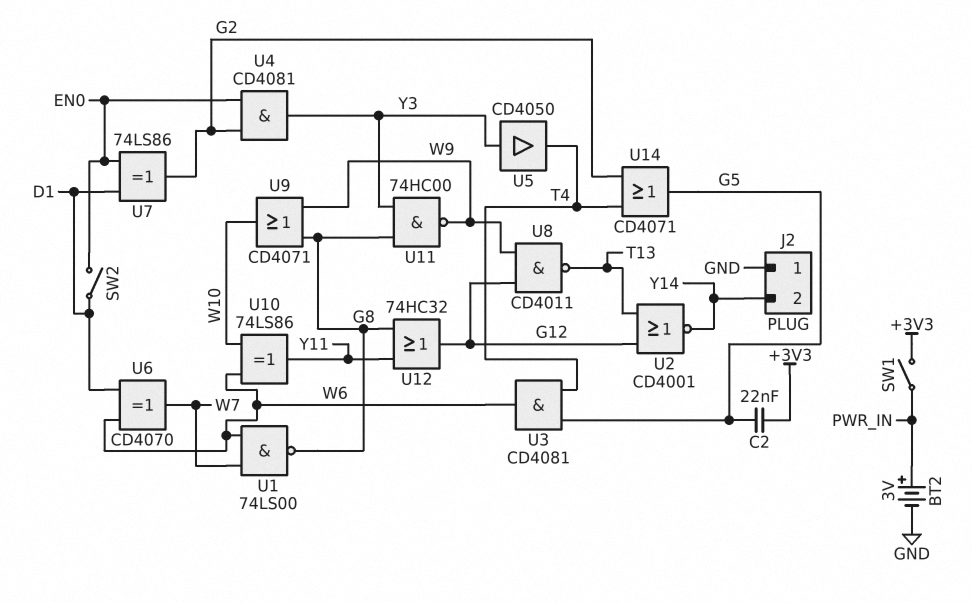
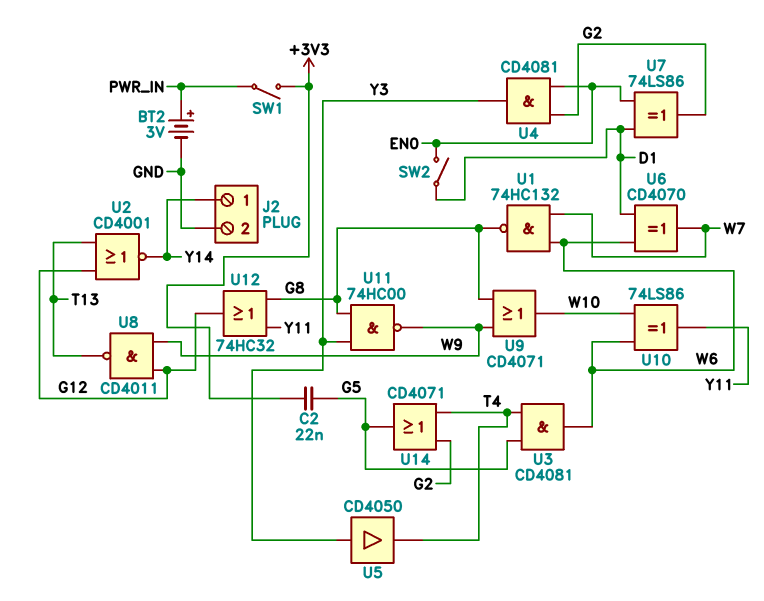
J2 pin 1: GND -> Y14
J2 pin 2: Y14 -> GND
U1: NAND 74LS00 (in W6, in W7, out G8) -> NAND 74HC132 (in W6, in W7, out G8)

